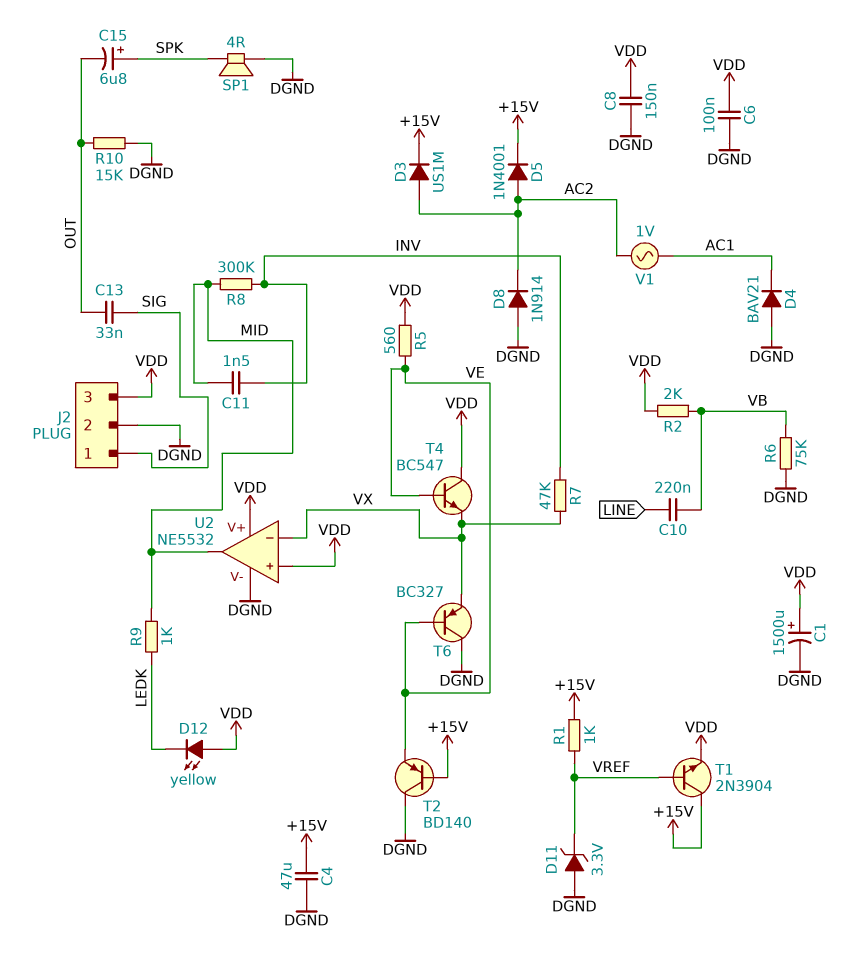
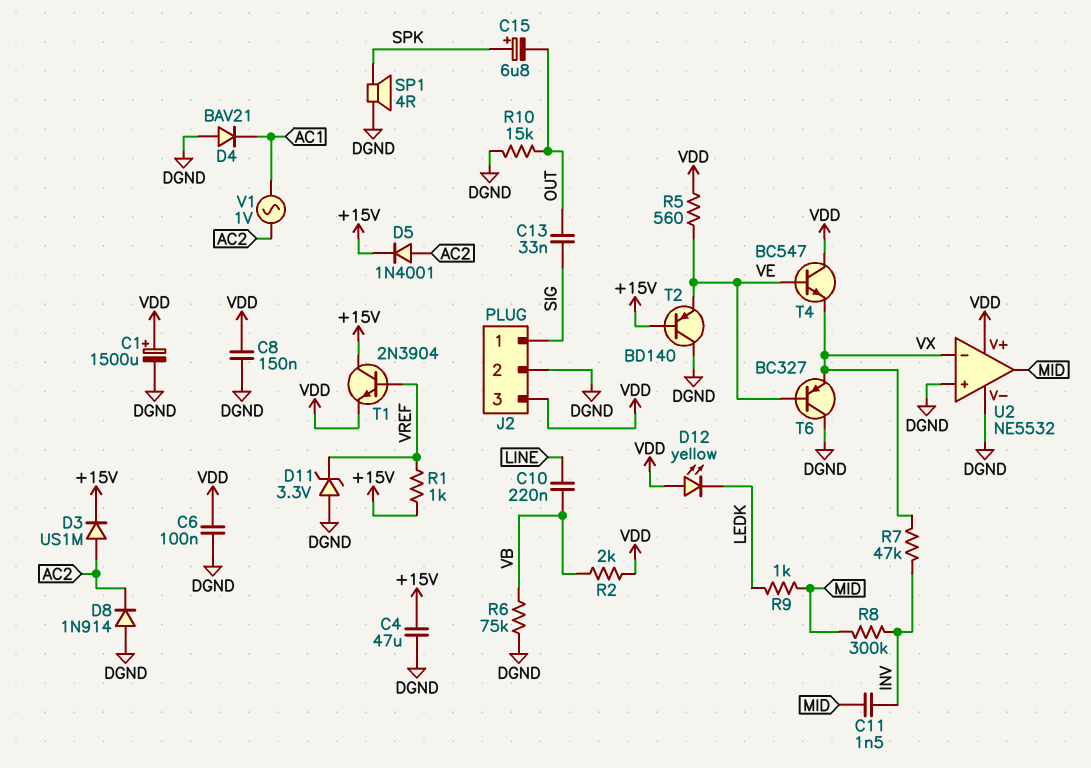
U2 pin in+: VDD -> DGND

